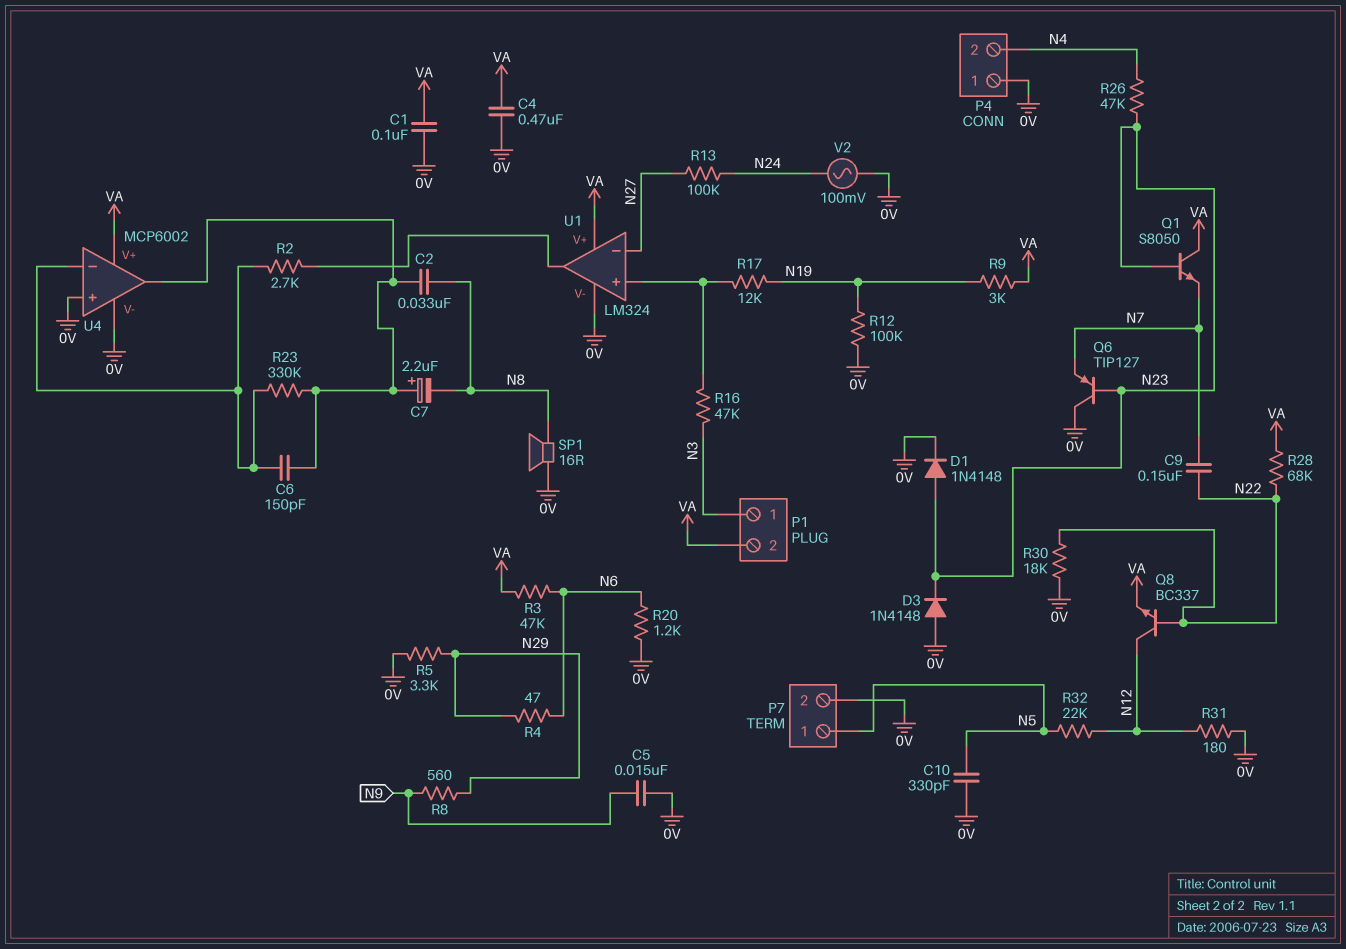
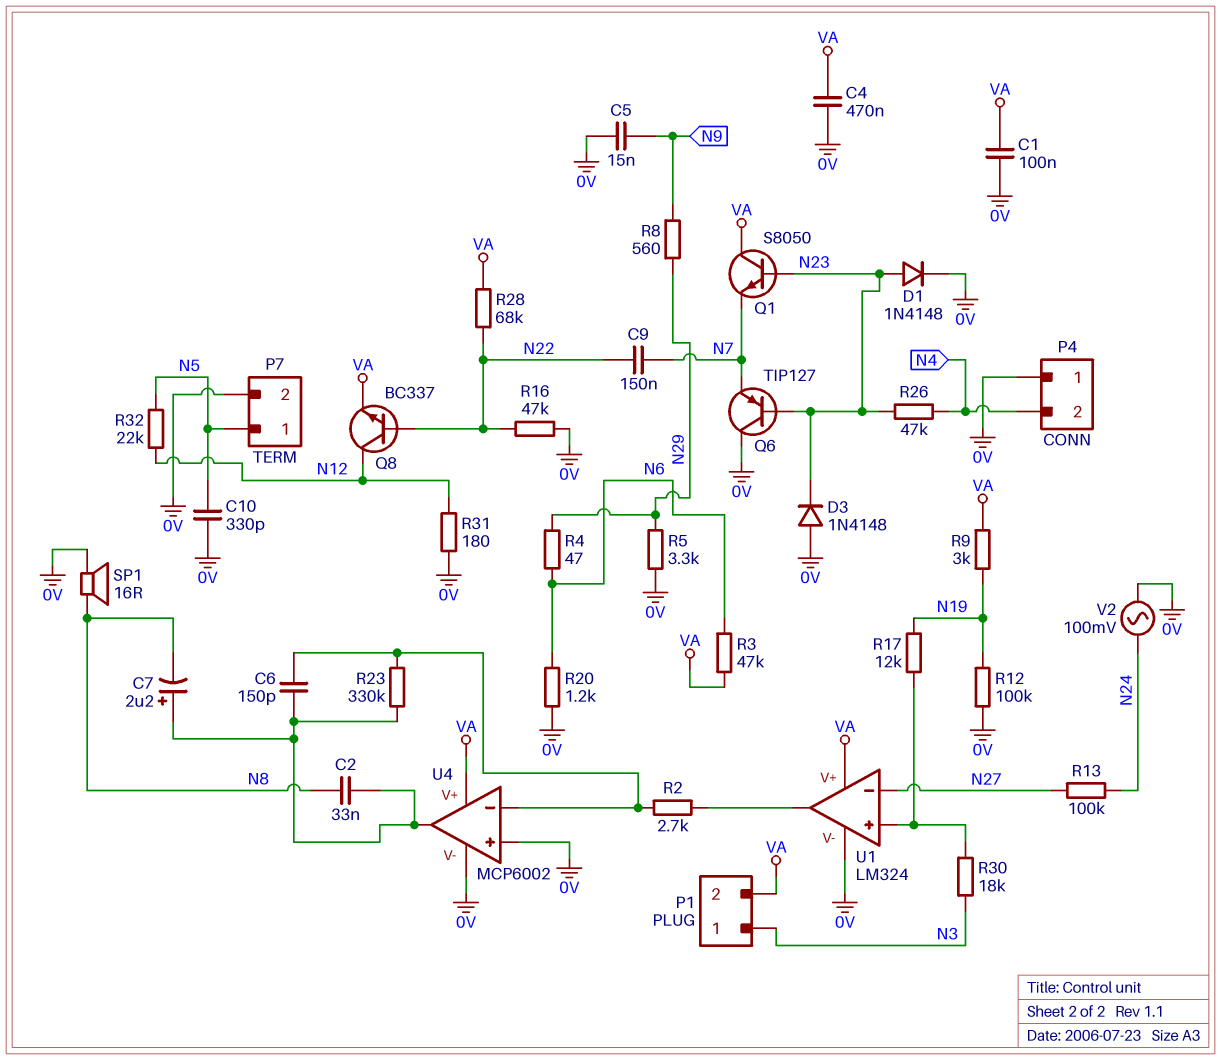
R16: 47k (N3, U1/in+) -> 47k (0V, N22)
R30: 18k (0V, N22) -> 18k (N3, U1/in+)

